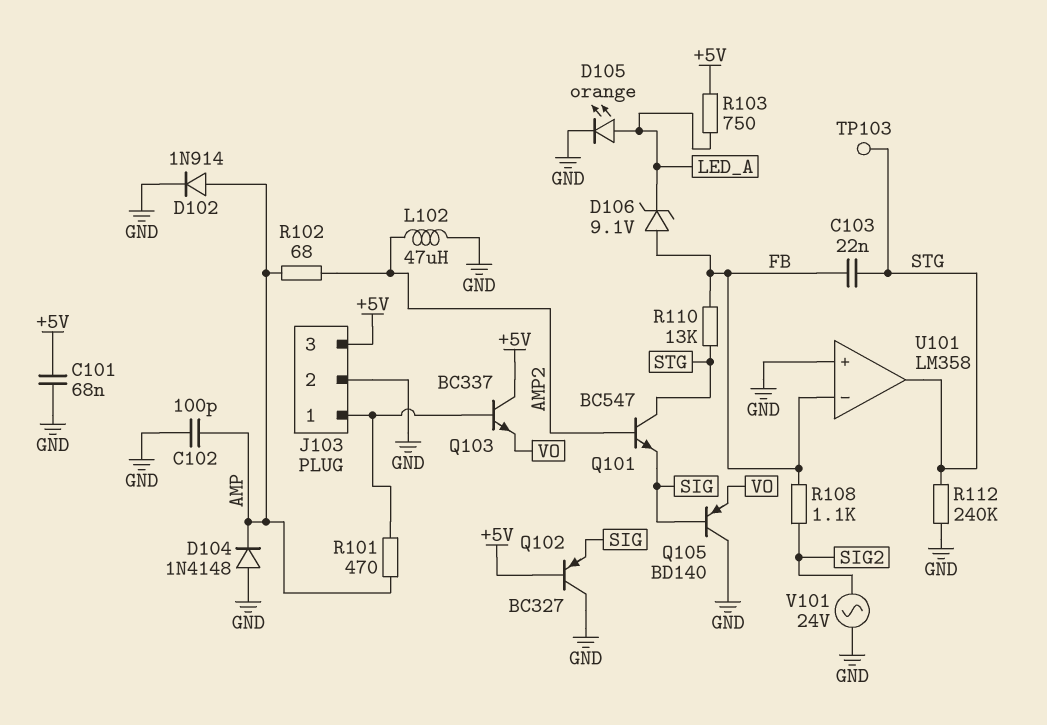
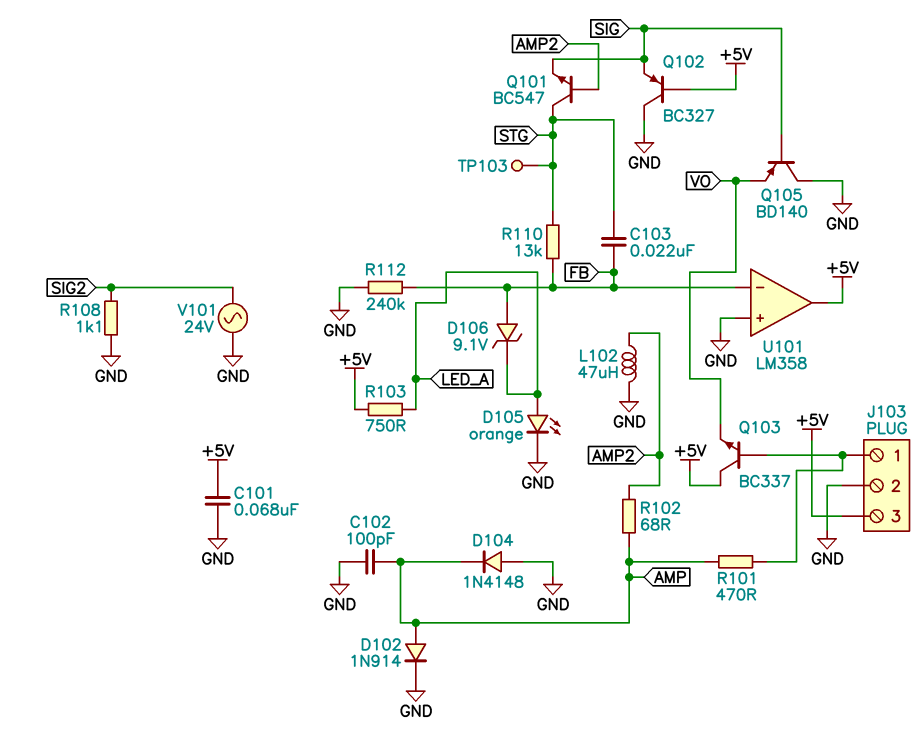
R108: 1.1k (FB, SIG2) -> 1.1k (GND, SIG2)
R112: 240k (GND, STG) -> 240k (FB, GND)
U101 pin out: STG -> +5V

